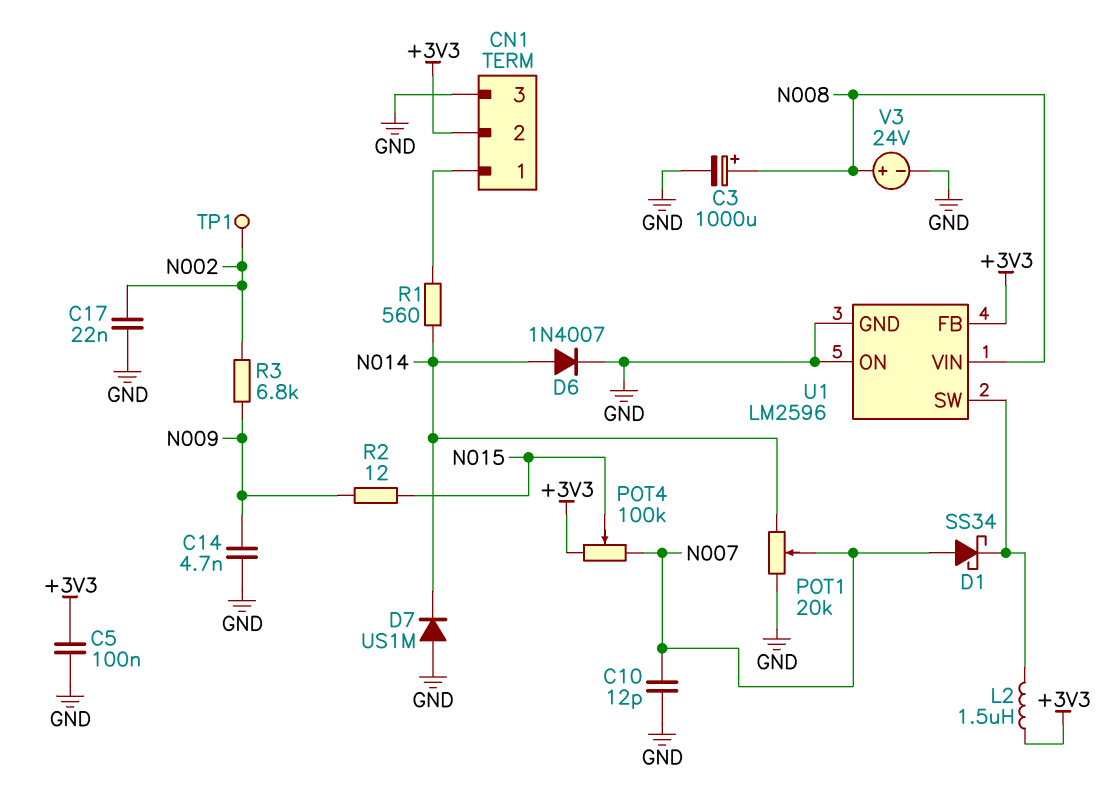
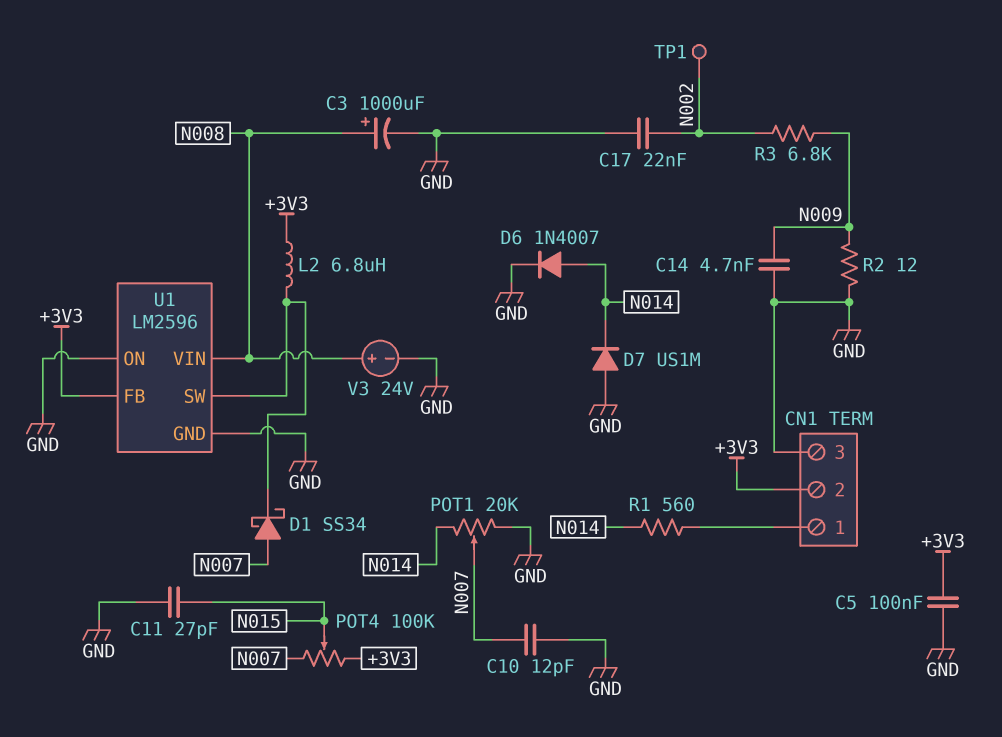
C11: none -> 27pF (GND, N015)
L2: 1.5uH (+3V3, U1/SW) -> 6.8uH (+3V3, U1/SW)
R2: 12 (N009, N015) -> 12 (GND, N009)

